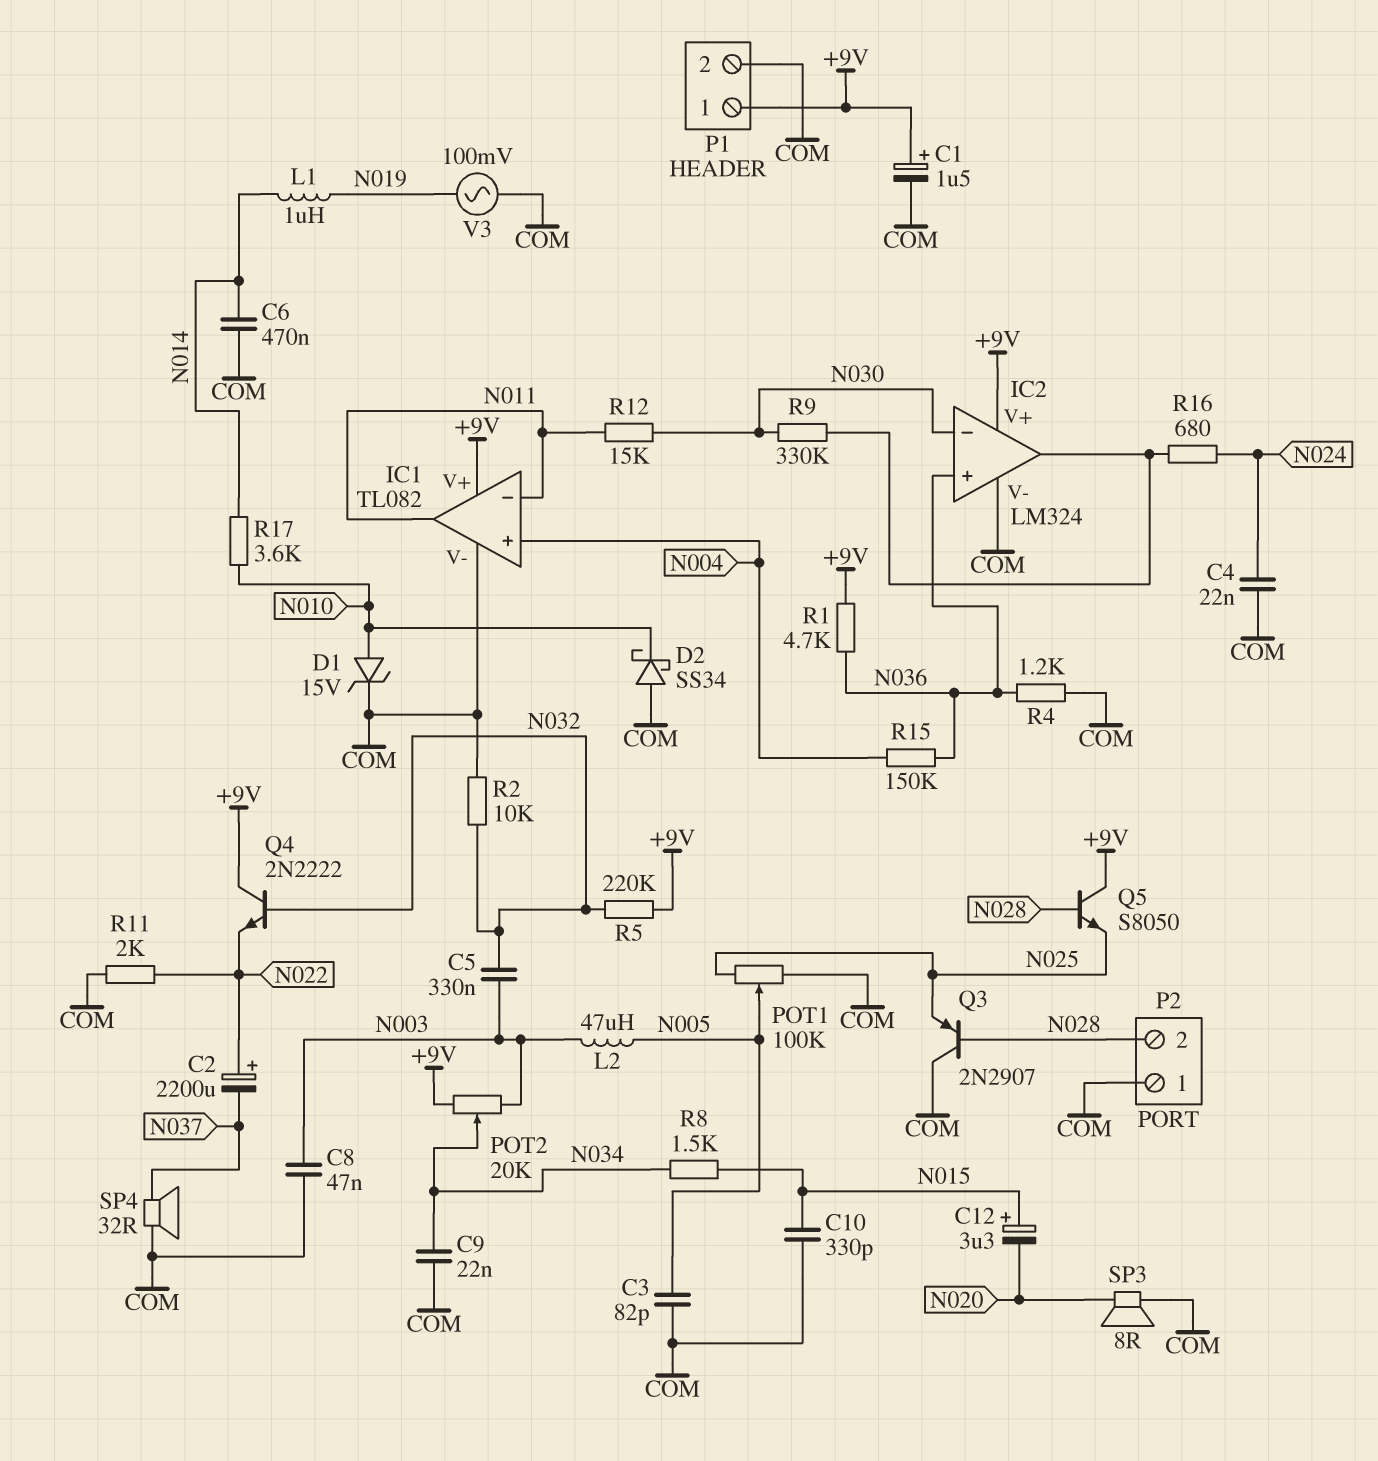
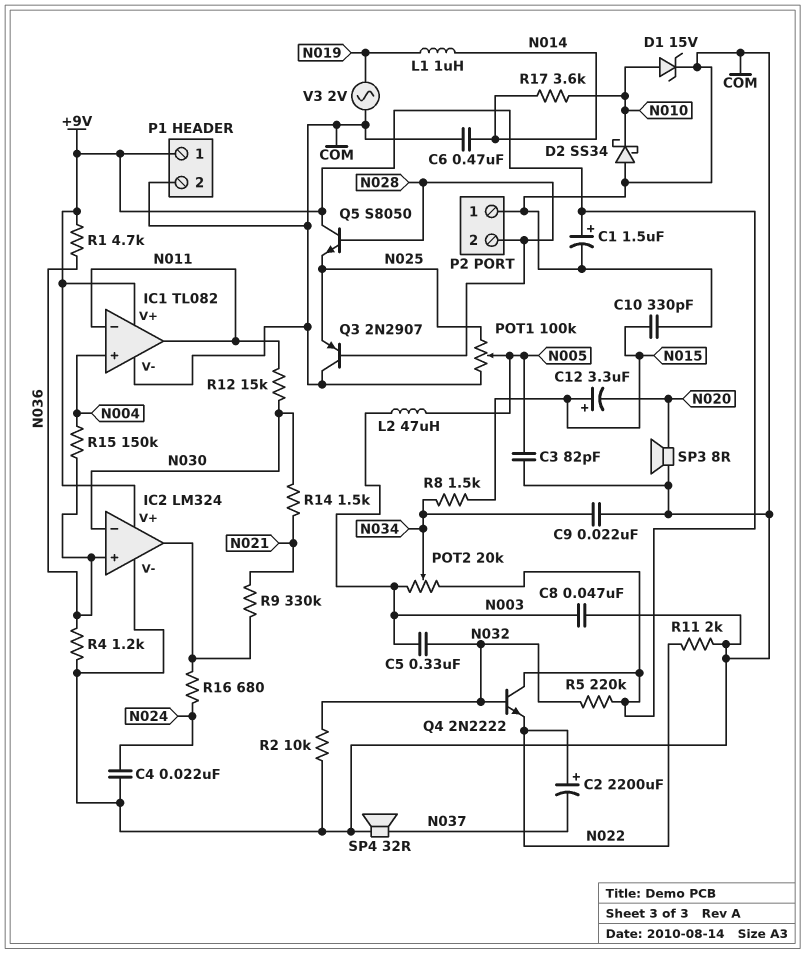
R9: 330k (IC2/out, N030) -> 330k (IC2/out, N021)
R14: none -> 1.5k (N021, N030)
V3: AC 100mV (COM, N019) -> AC 2V (COM, N019)

